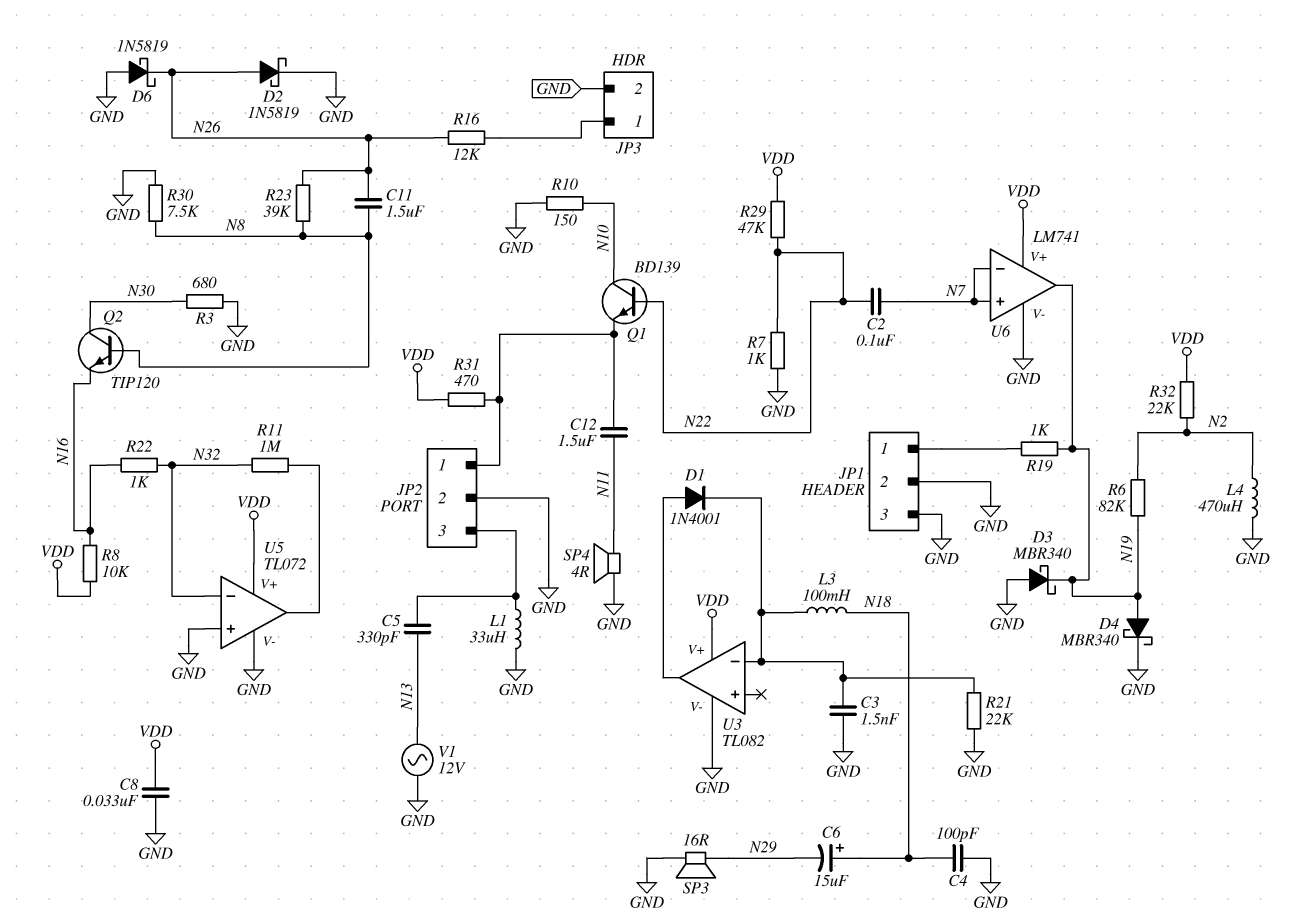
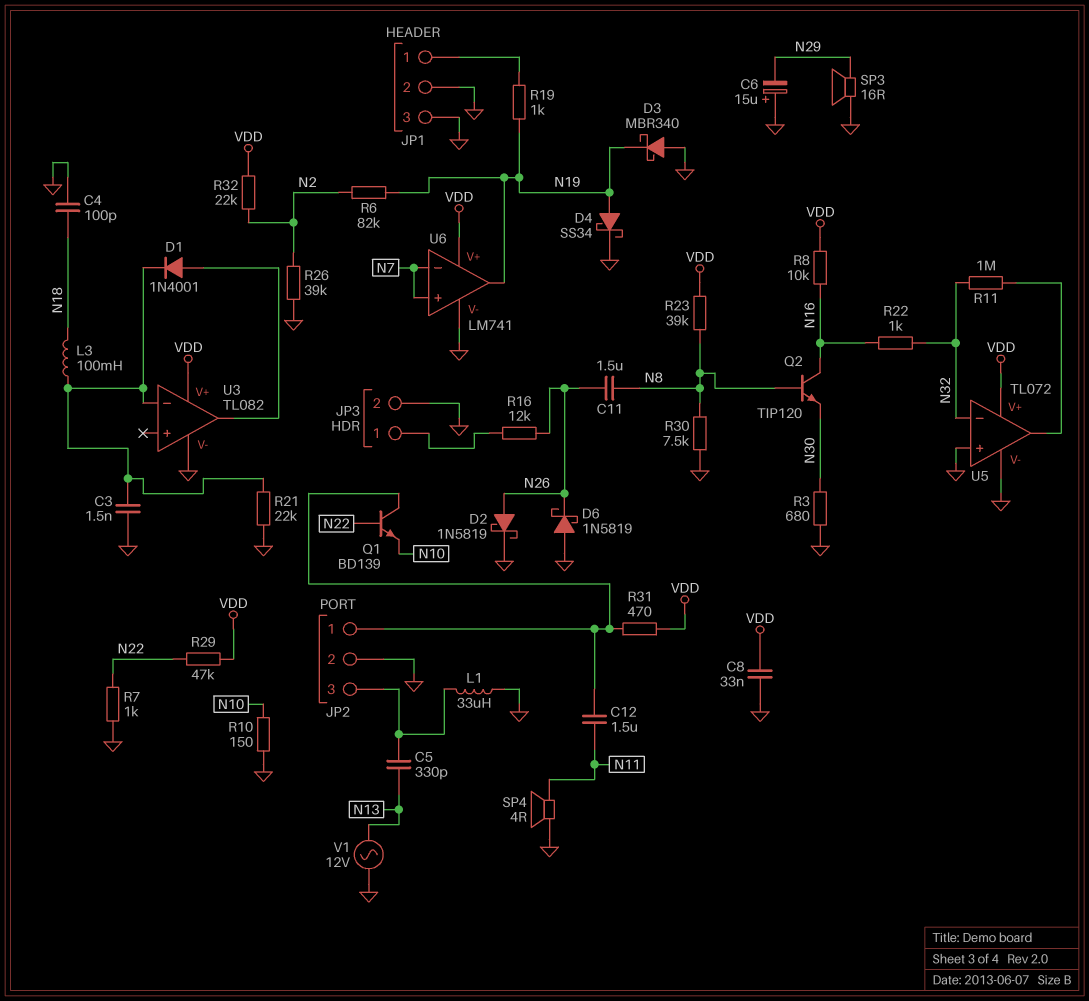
C2: 100nF (N7, N22) -> none
C6: 15uF (plus N18, minus N29) -> 15uF (plus GND, minus N29)
D4: schottky MBR340 (A N19, K GND) -> schottky SS34 (A N19, K GND)
L4: 470uH (GND, N2) -> none
Q1: NPN BD139 (B N22, C N10, E JP2/1) -> NPN BD139 (B N22, C JP2/1, E N10)
Q2: NPN TIP120 (B N8, C N30, E N16) -> NPN TIP120 (B N8, C N16, E N30)
R23: 39k (N8, N26) -> 39k (N8, VDD)
R26: none -> 39k (GND, N2)

